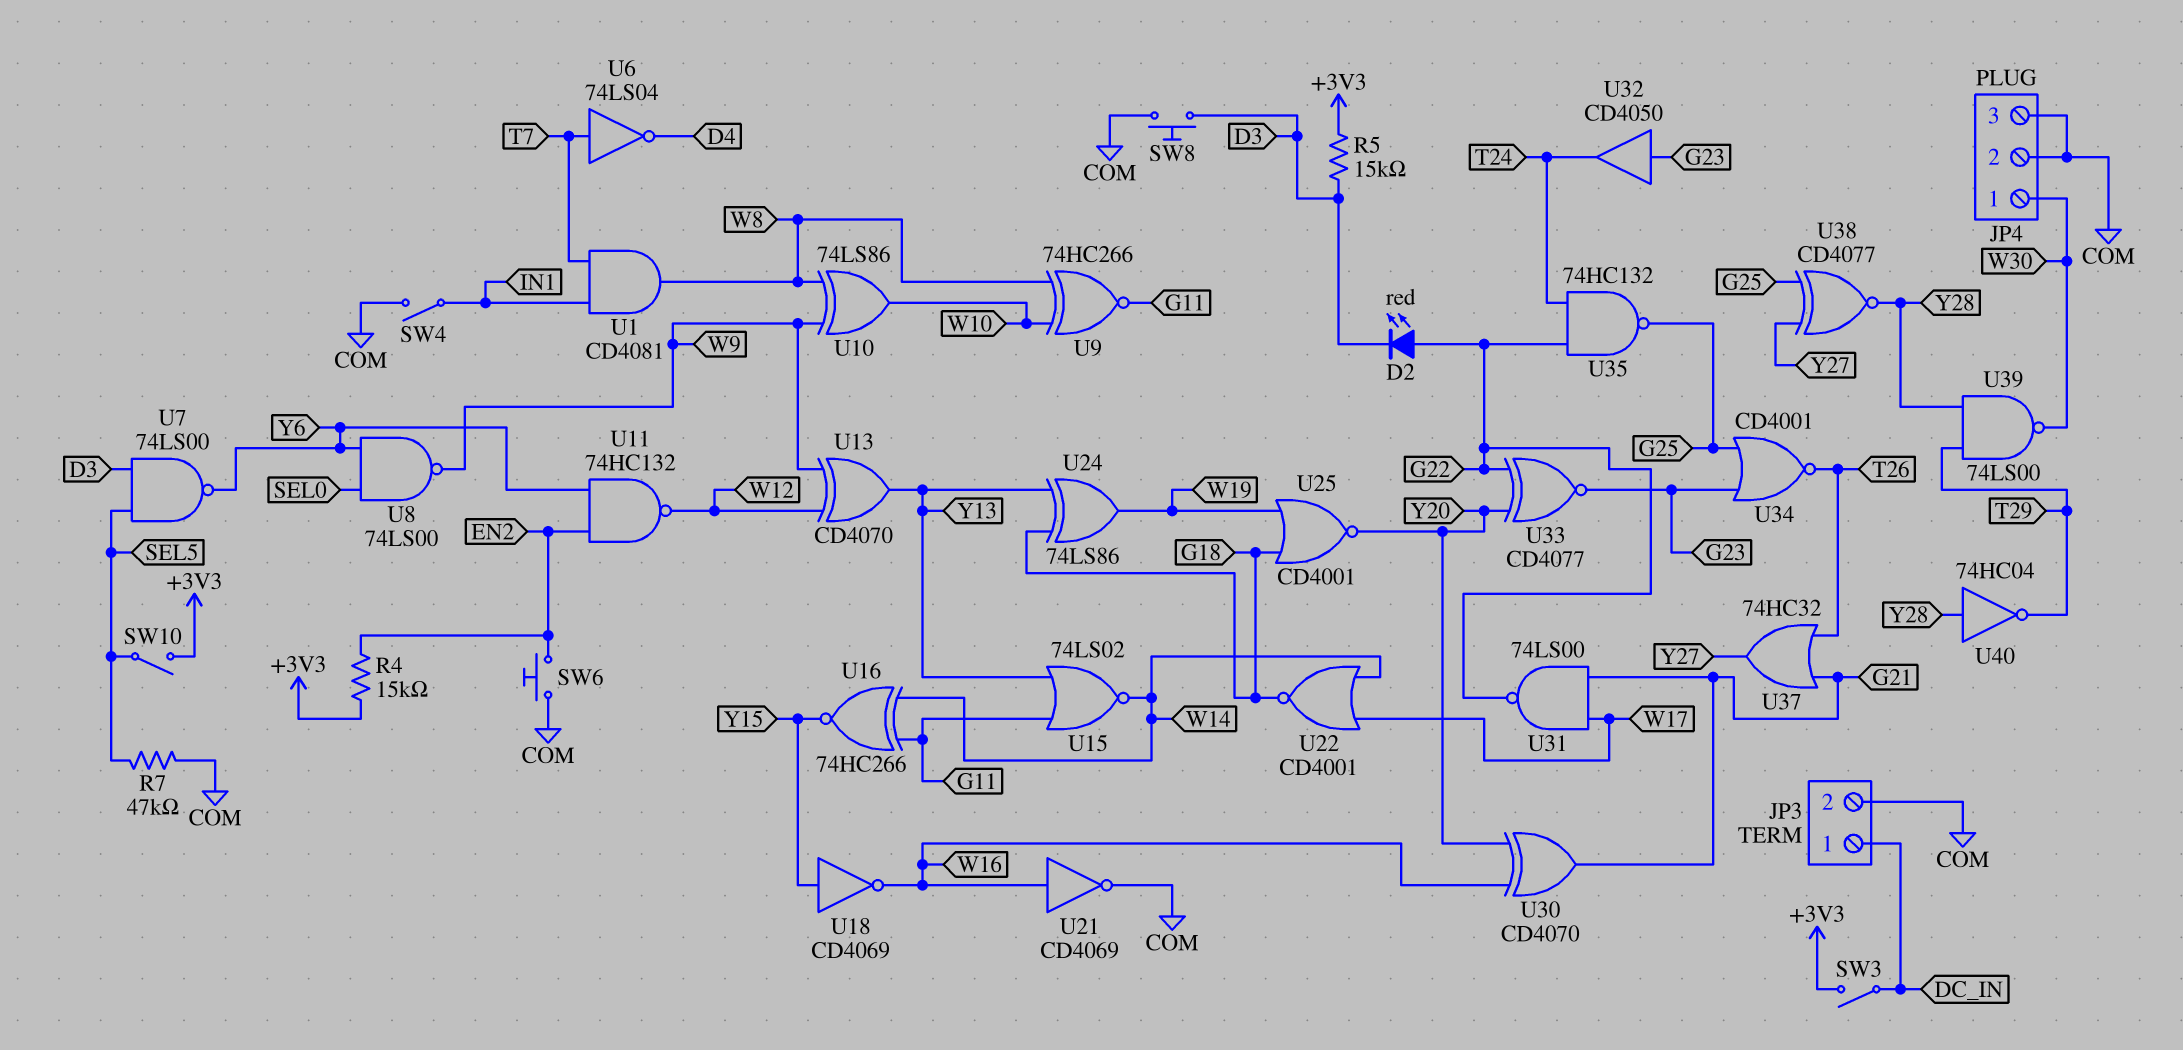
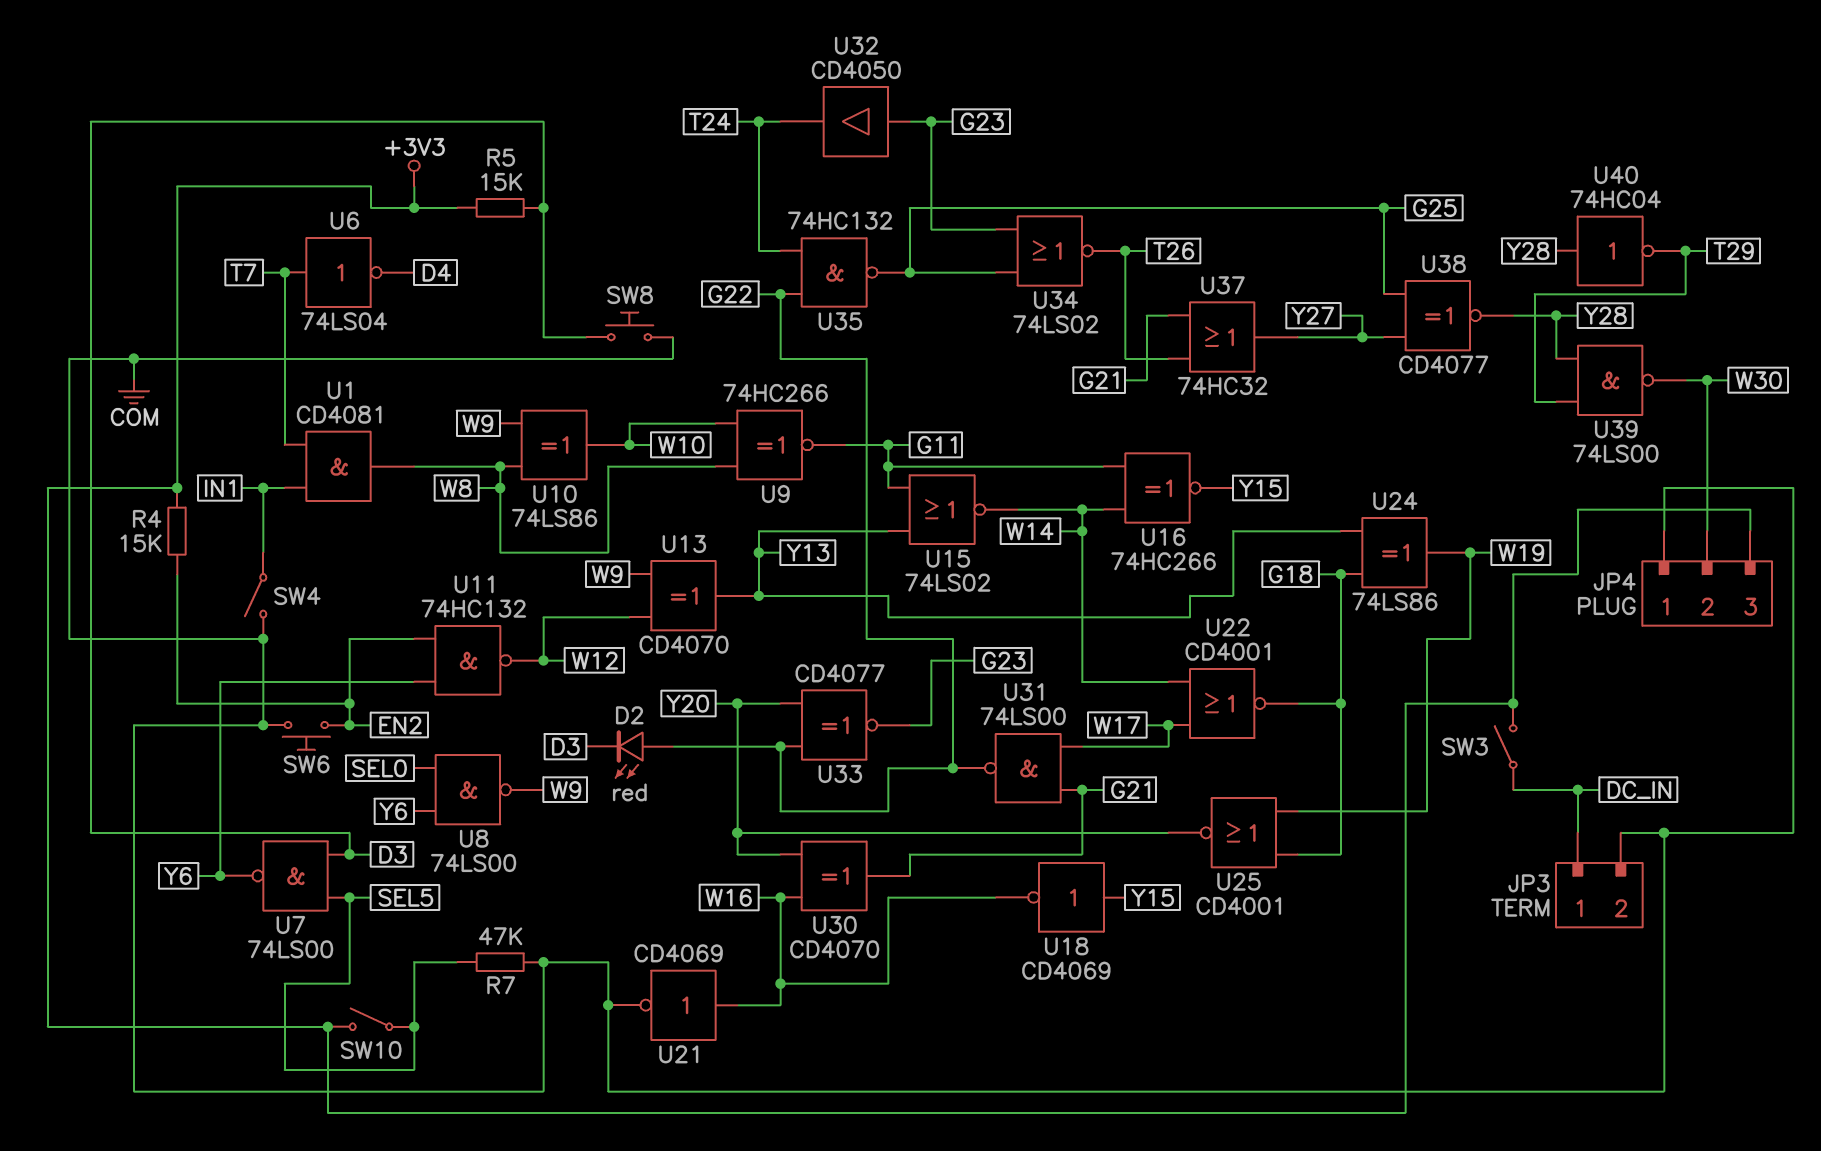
JP4 pin 1: W30 -> COM
JP4 pin 2: COM -> W30
JP4 pin 3: COM -> +3V3
U34: NOR CD4001 (in G23, in G25, out T26) -> NOR 74LS02 (in G23, in G25, out T26)

